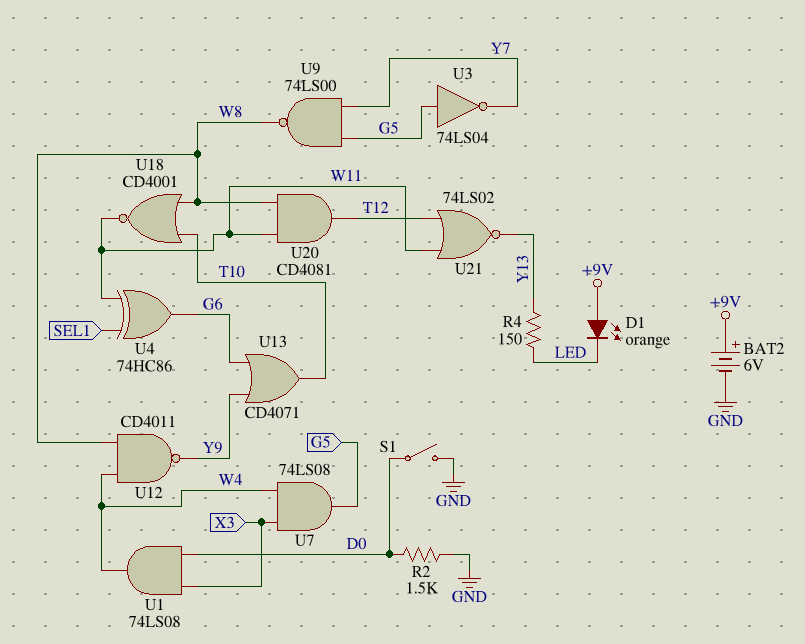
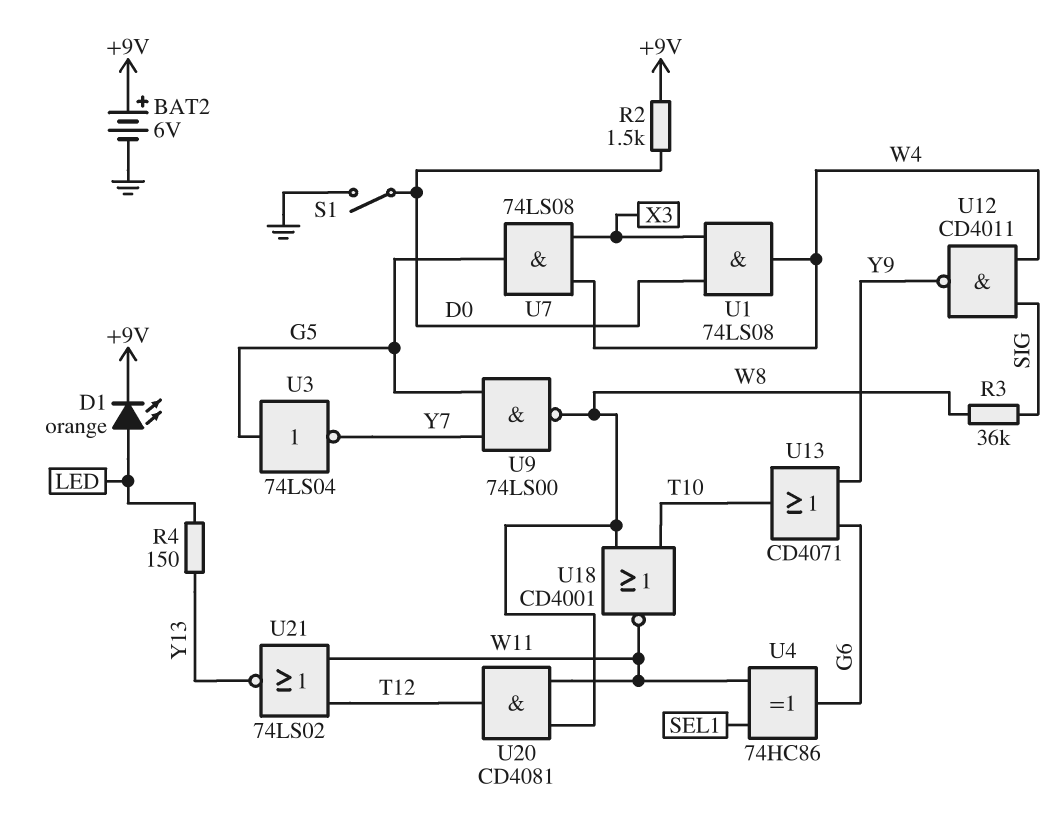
D1: LED orange (A +9V, K LED) -> LED orange (A LED, K +9V)
R2: 1.5k (D0, GND) -> 1.5k (+9V, D0)
R3: none -> 36k (SIG, W8)
U12: NAND CD4011 (in W4, in W8, out Y9) -> NAND CD4011 (in SIG, in W4, out Y9)

